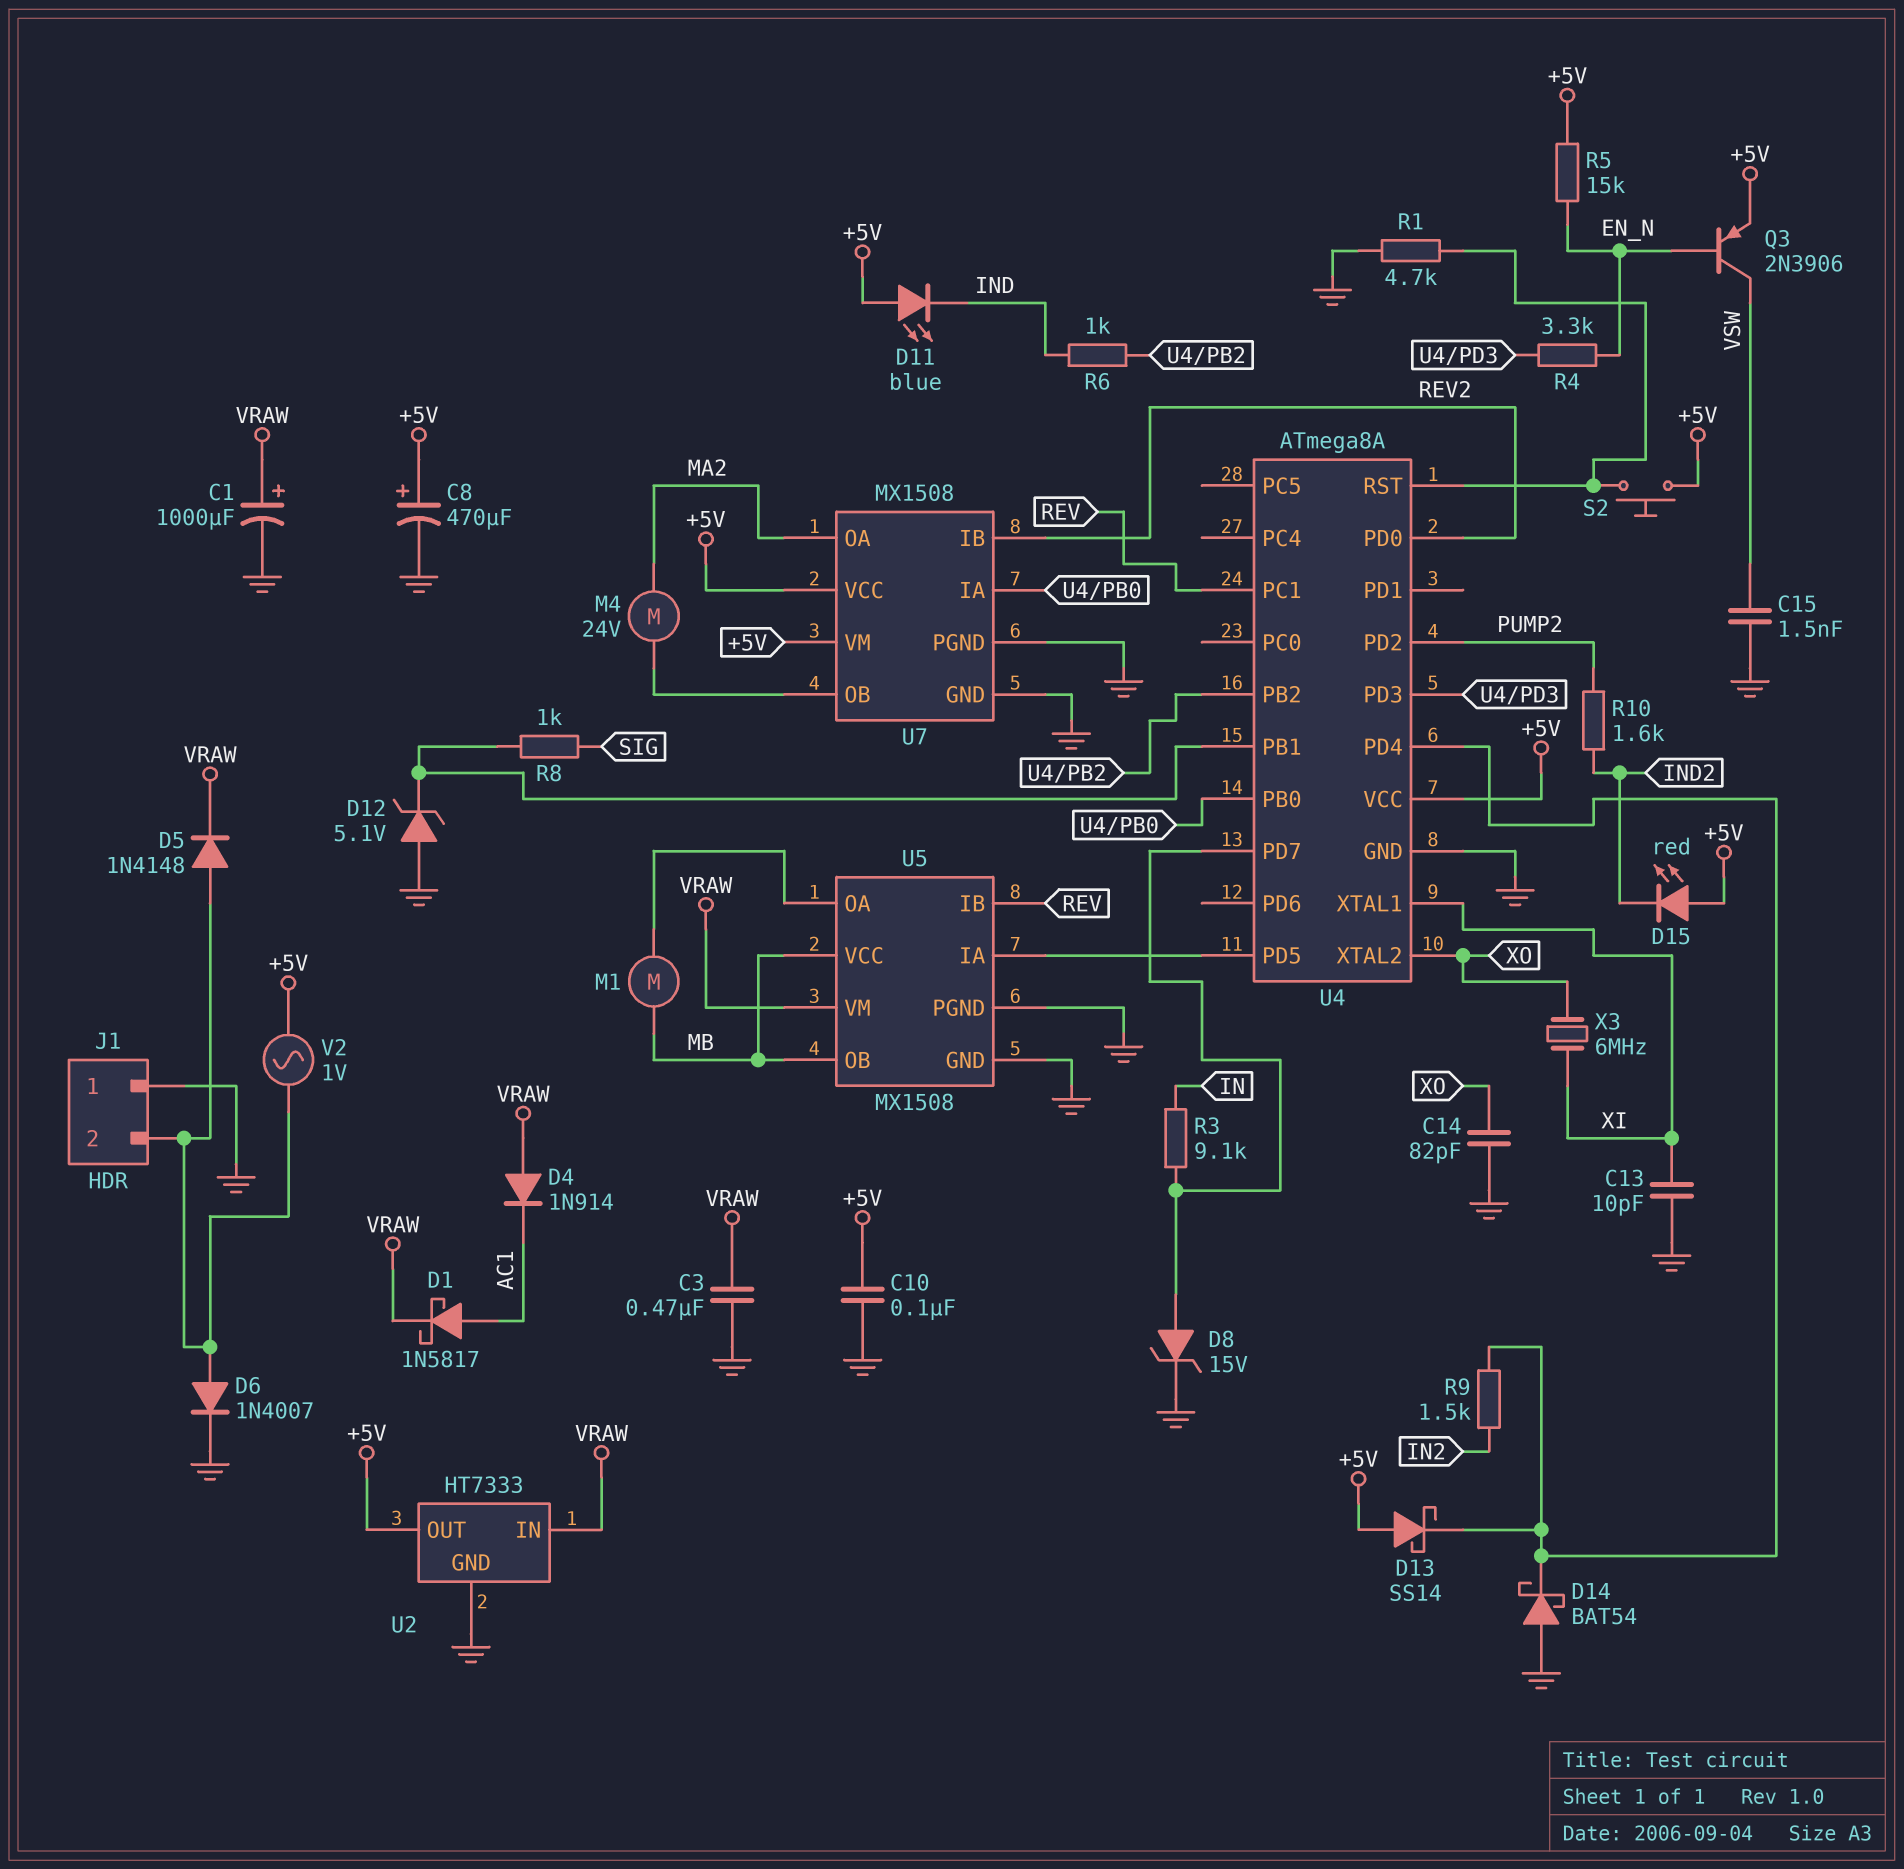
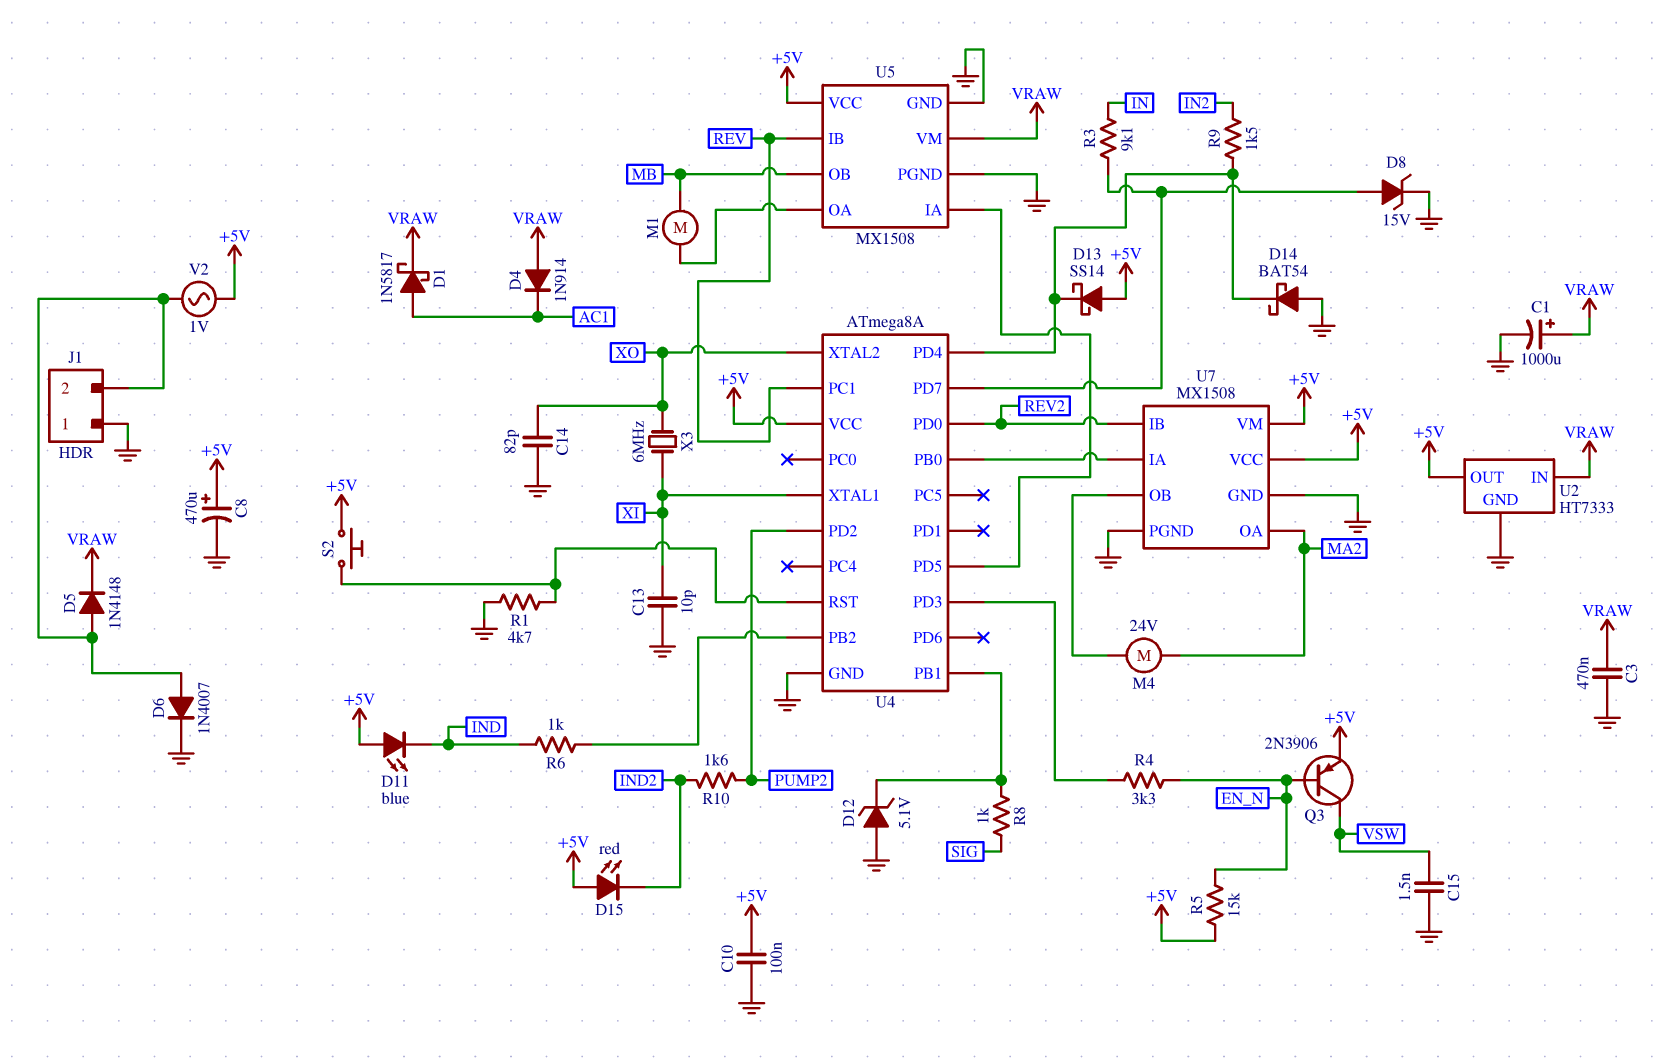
U5 pin VCC: MB -> +5V

